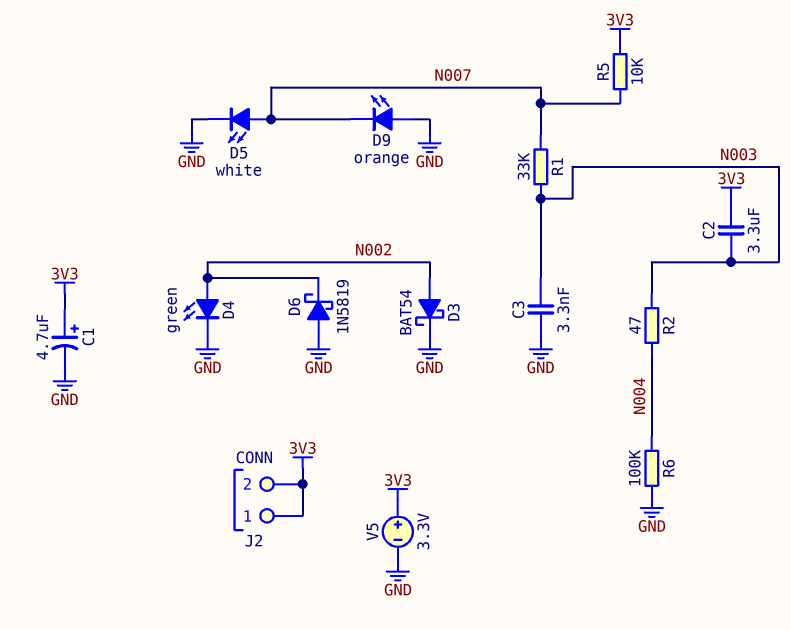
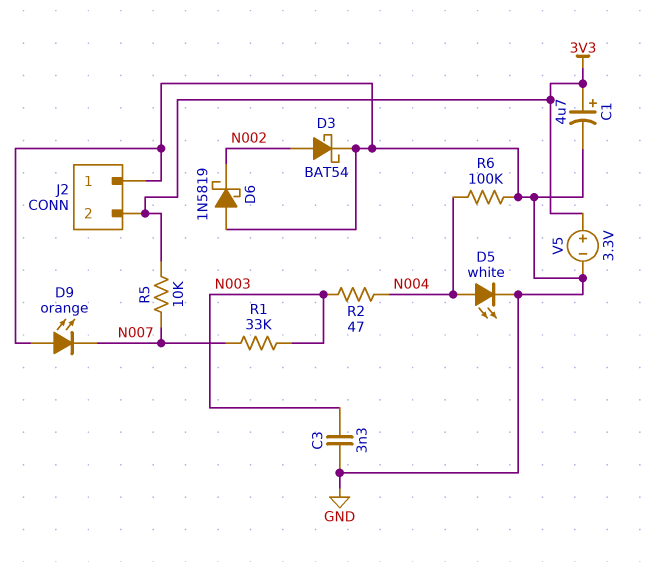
C2: 3.3uF (3V3, N003) -> none
D4: LED green (A N002, K GND) -> none
D5: LED white (A N007, K GND) -> LED white (A N004, K GND)
J2 pin 1: 3V3 -> GND

